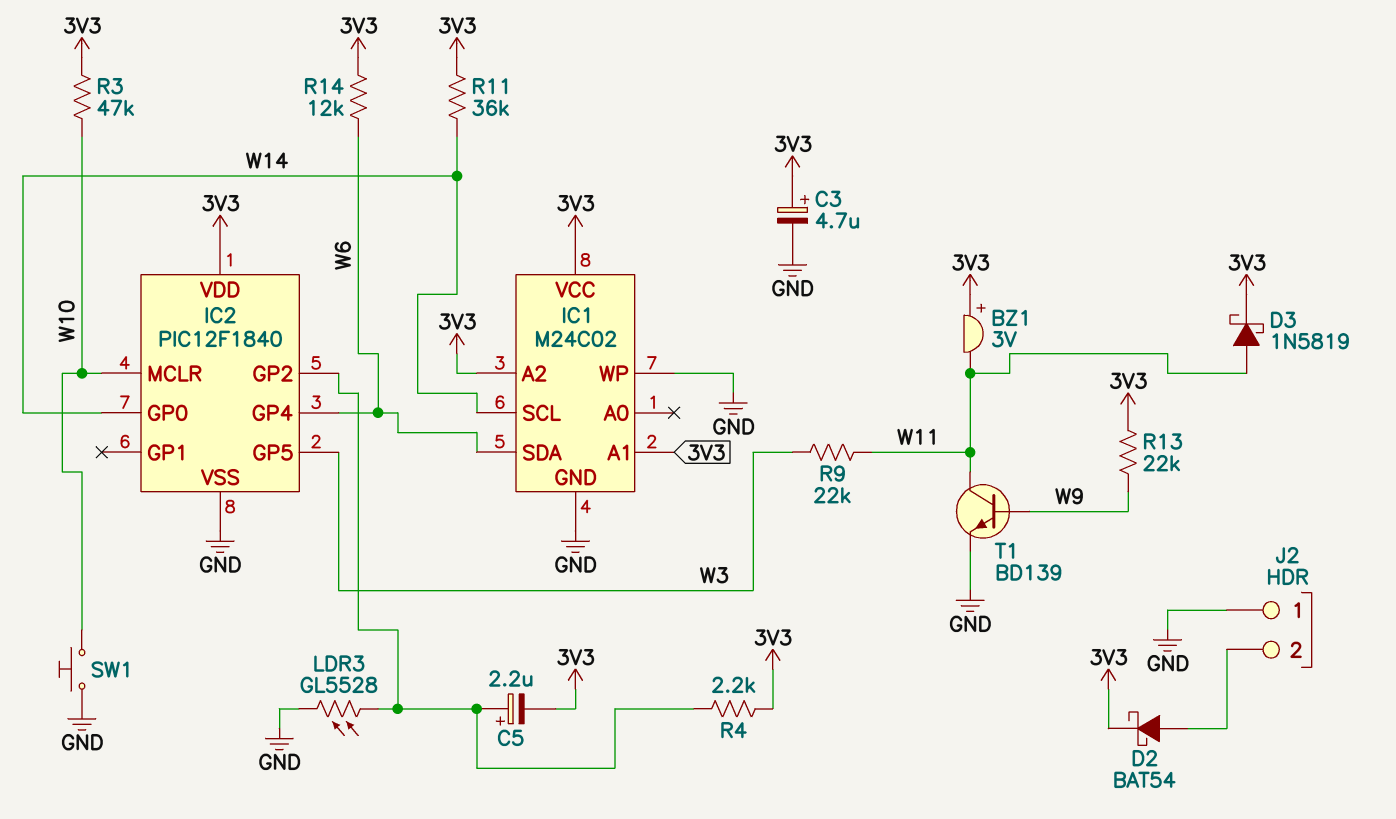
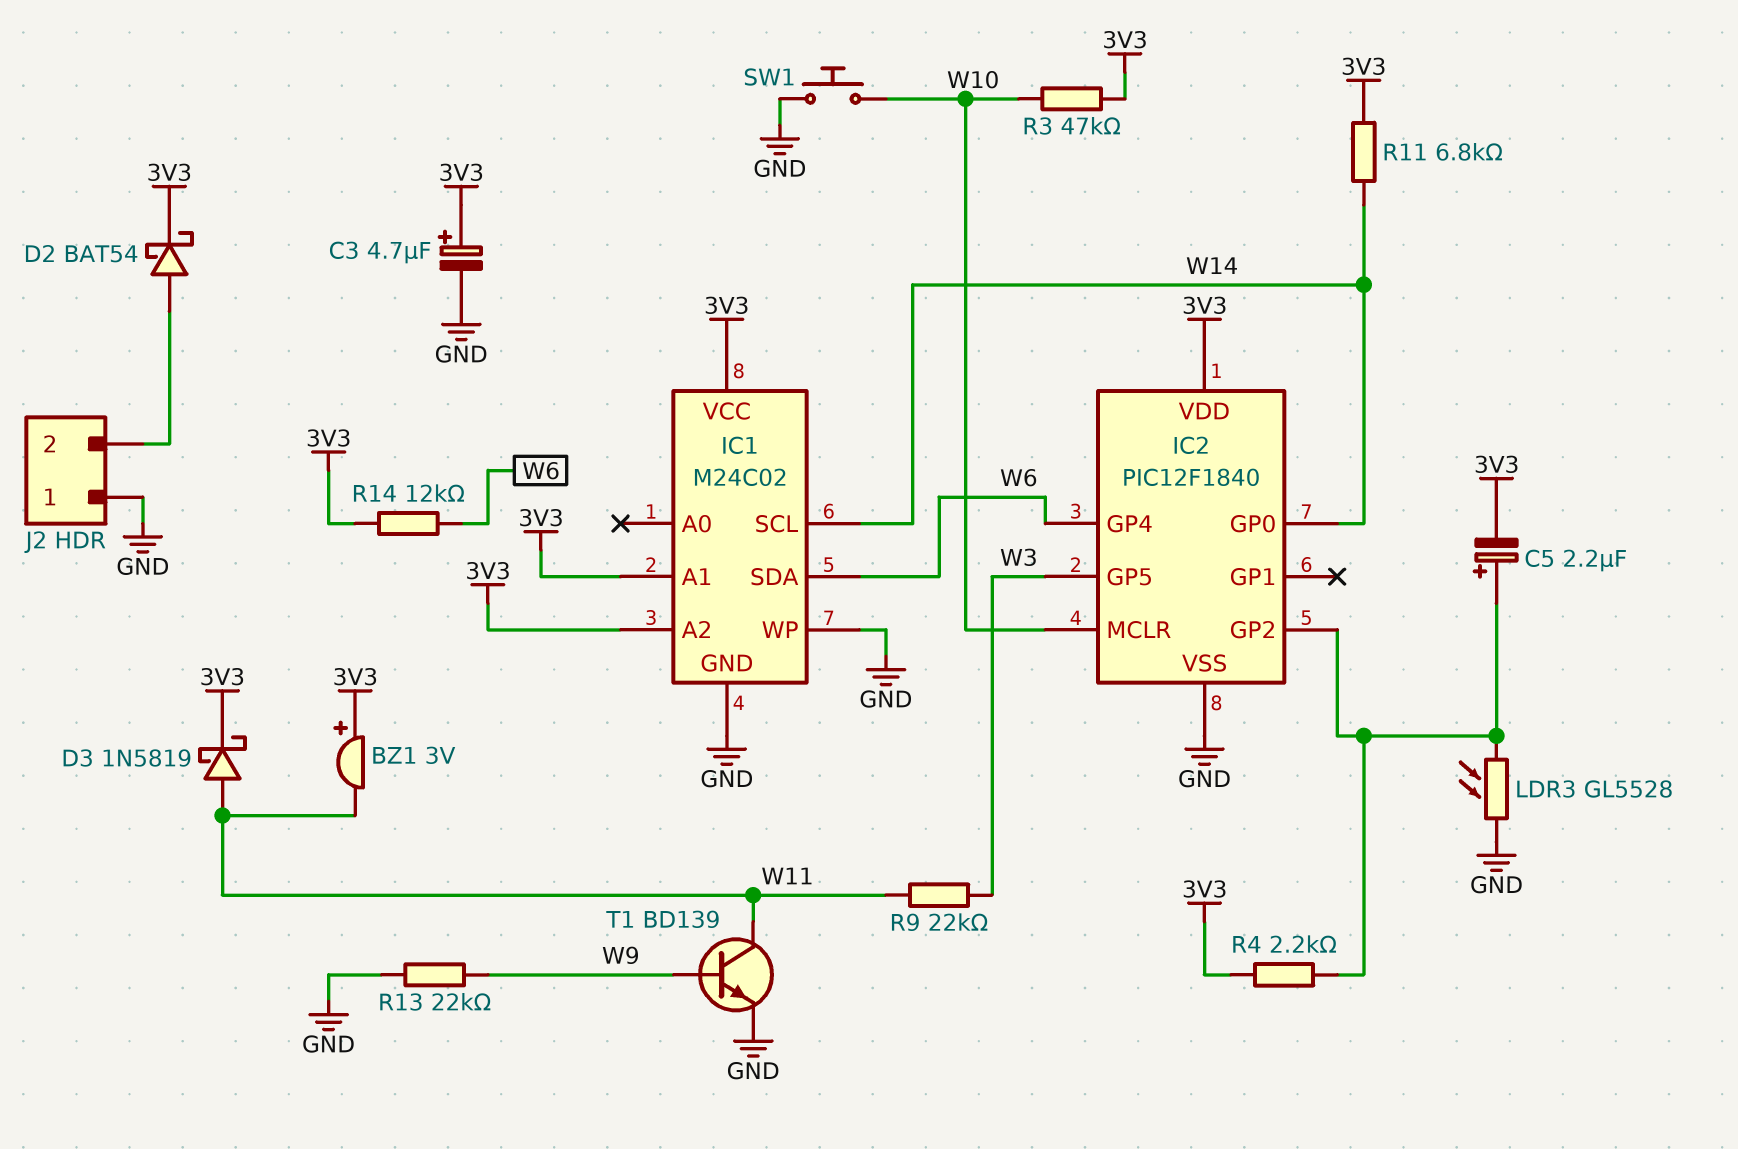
R11: 36k (3V3, W14) -> 6.8k (3V3, W14)
R13: 22k (3V3, W9) -> 22k (GND, W9)

